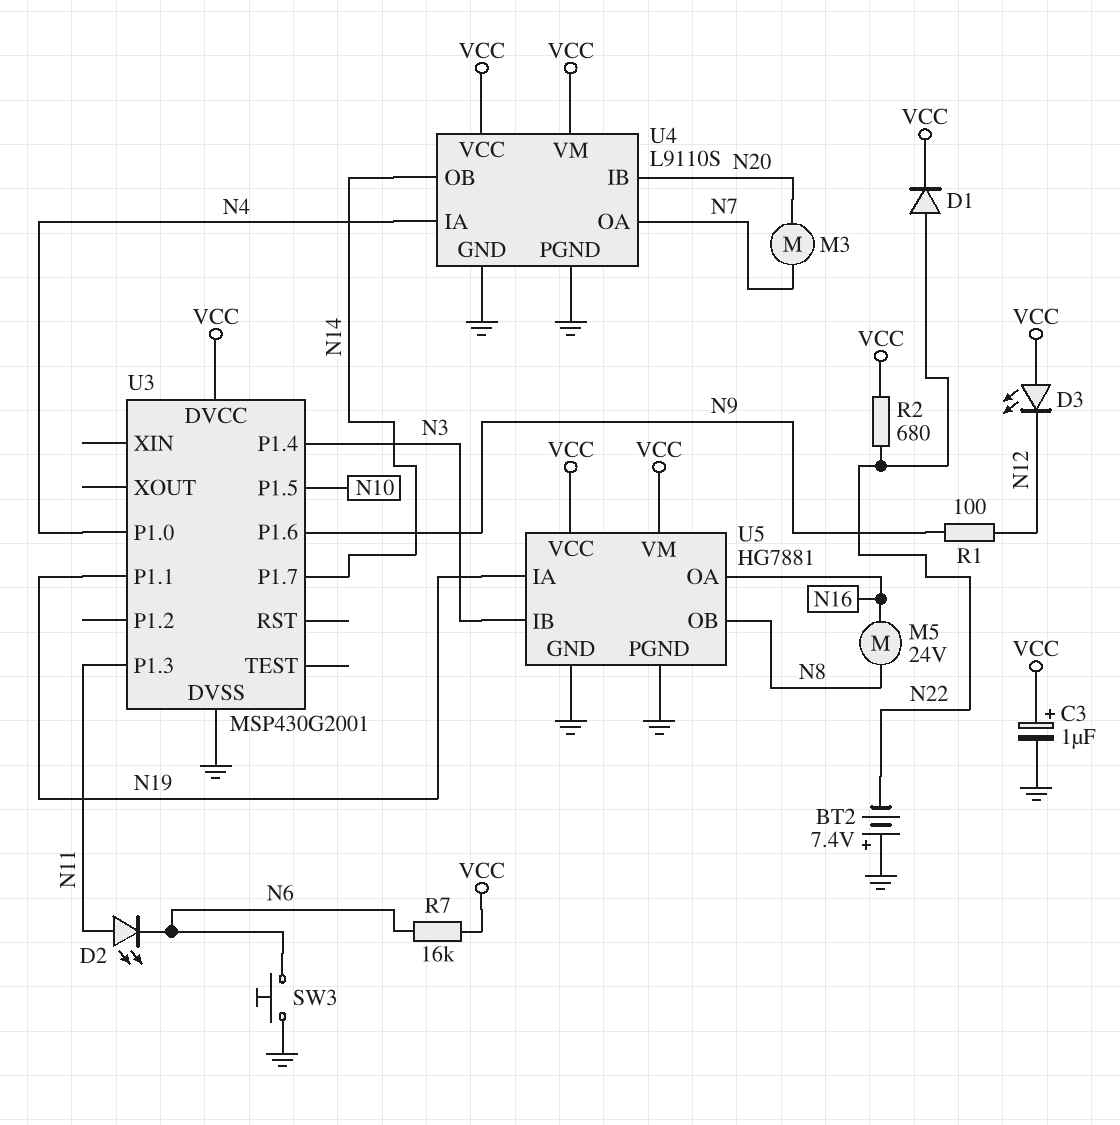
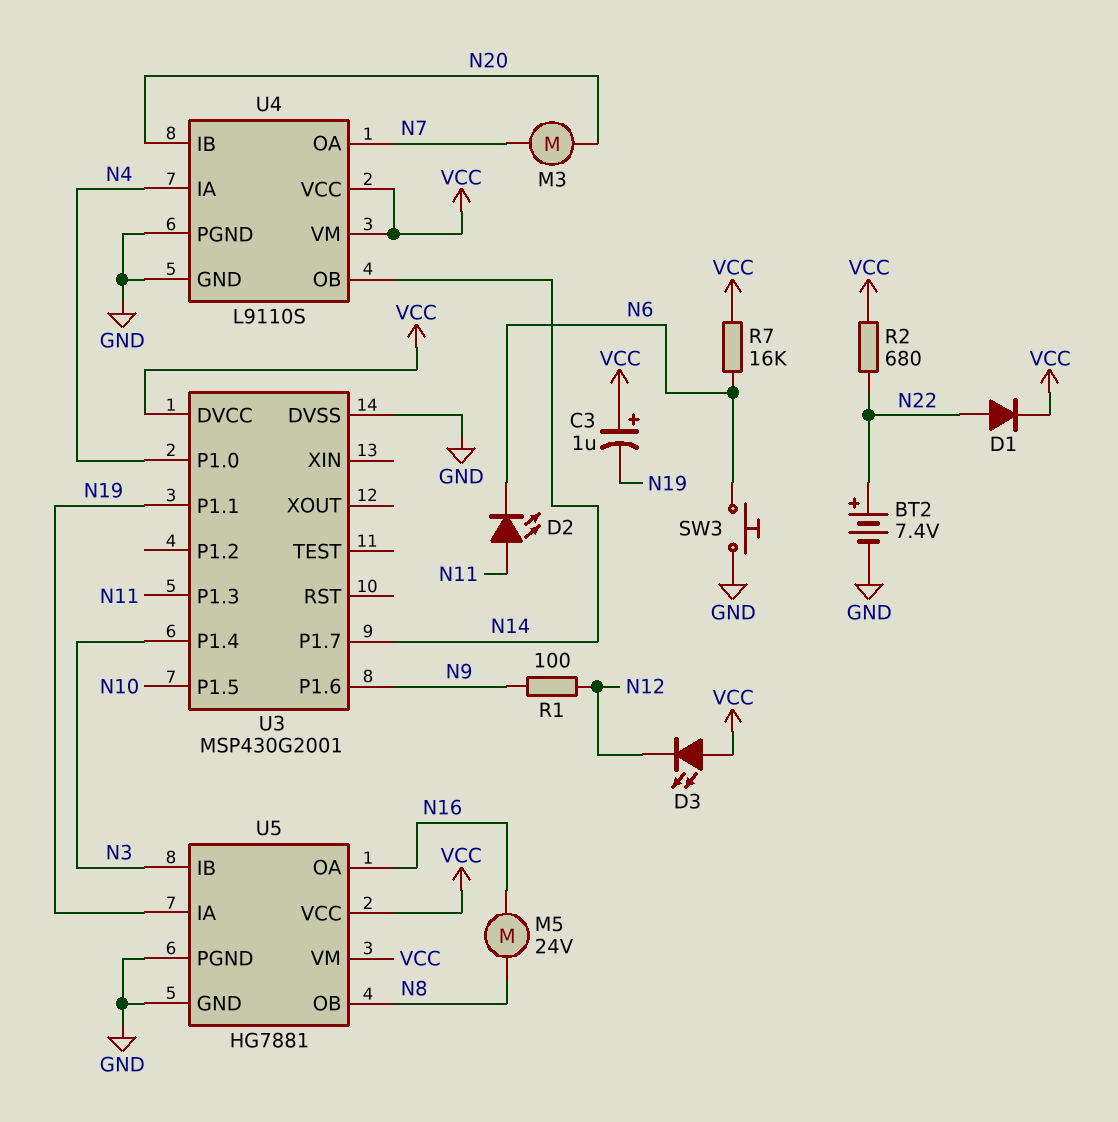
BT2: 7.4V (plus GND, minus N22) -> 7.4V (plus N22, minus GND)
C3: 1uF (plus VCC, minus GND) -> 1uF (plus VCC, minus N19)

